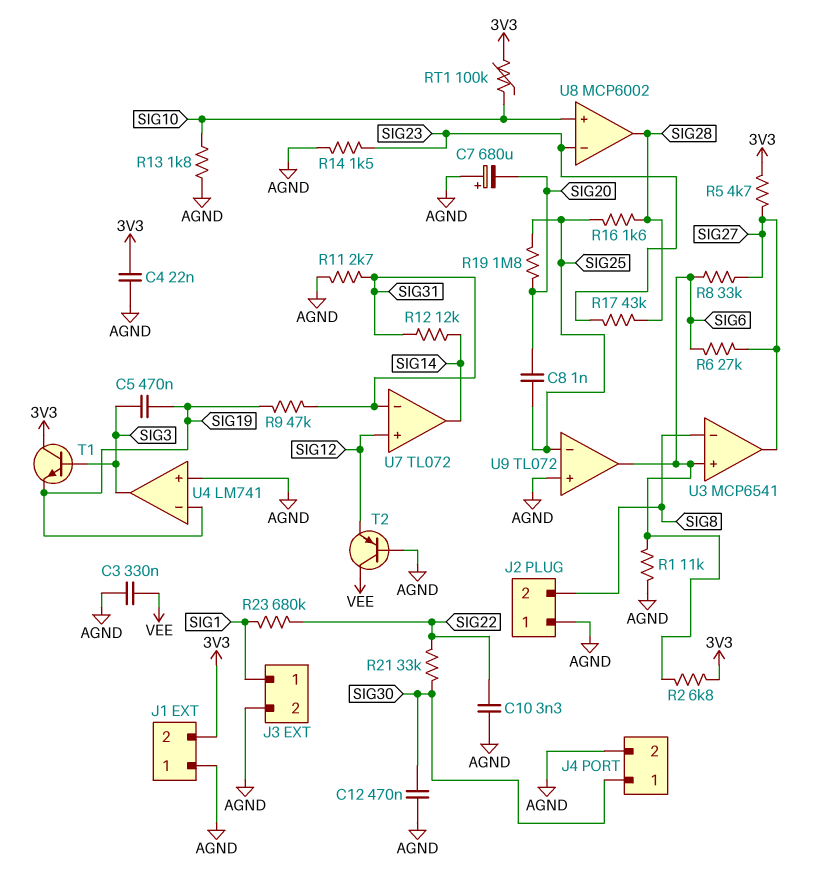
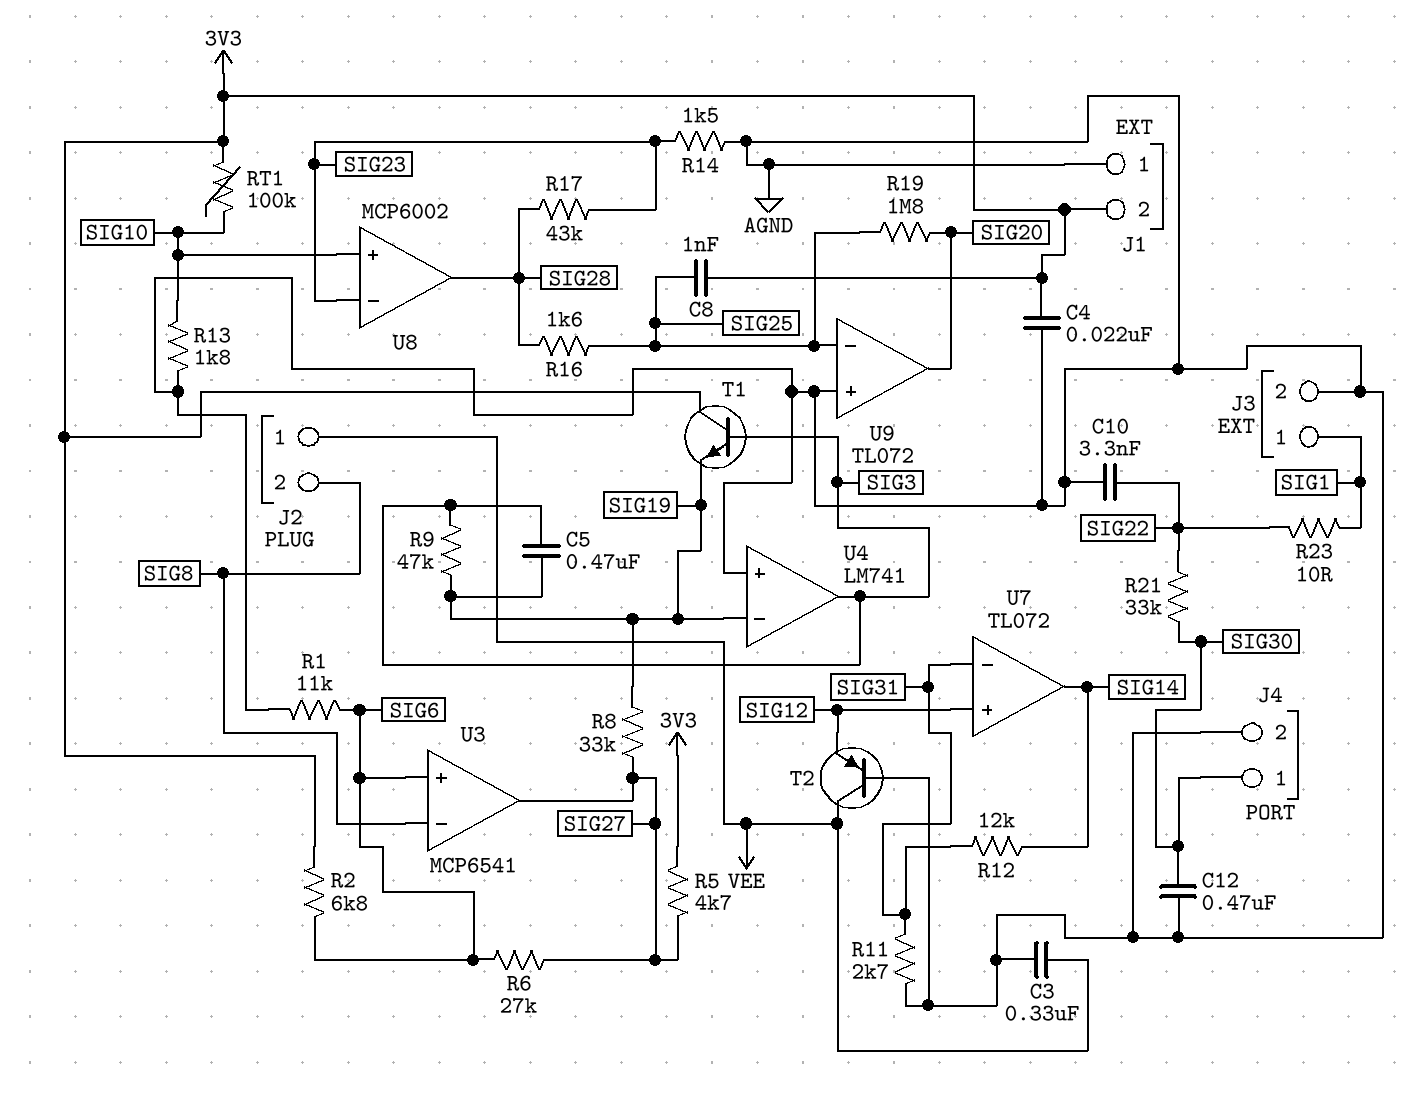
C7: 680uF (plus AGND, minus SIG20) -> none
C8: 1nF (SIG20, SIG25) -> 1nF (3V3, SIG25)
J2 pin 1: AGND -> VEE
R8: 33k (SIG6, SIG27) -> 33k (SIG19, SIG27)
R9: 47k (SIG19, SIG31) -> 47k (SIG3, SIG19)
R23: 680k (SIG1, SIG22) -> 10 (SIG1, SIG22)
U9 pin out: SIG6 -> SIG20

